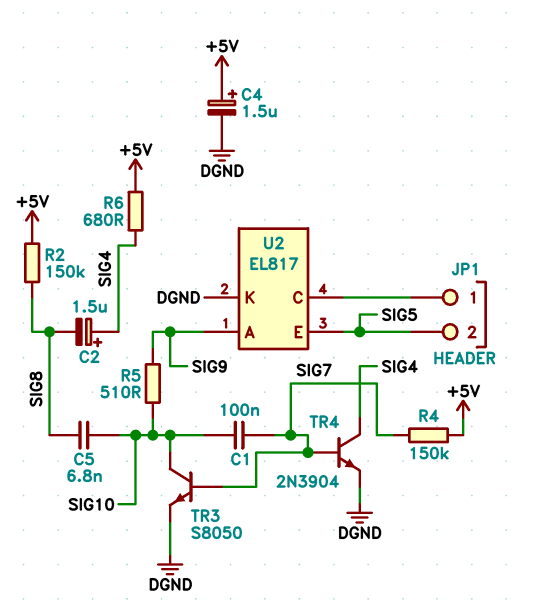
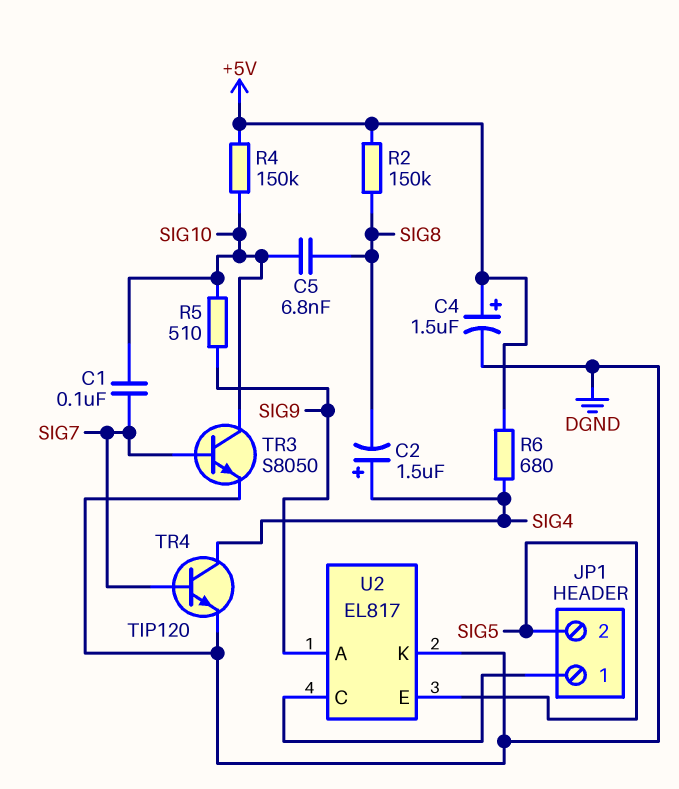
R4: 150k (+5V, SIG7) -> 150k (+5V, SIG10)
TR4: NPN 2N3904 (B SIG7, C SIG4, E DGND) -> NPN TIP120 (B SIG7, C SIG4, E DGND)

